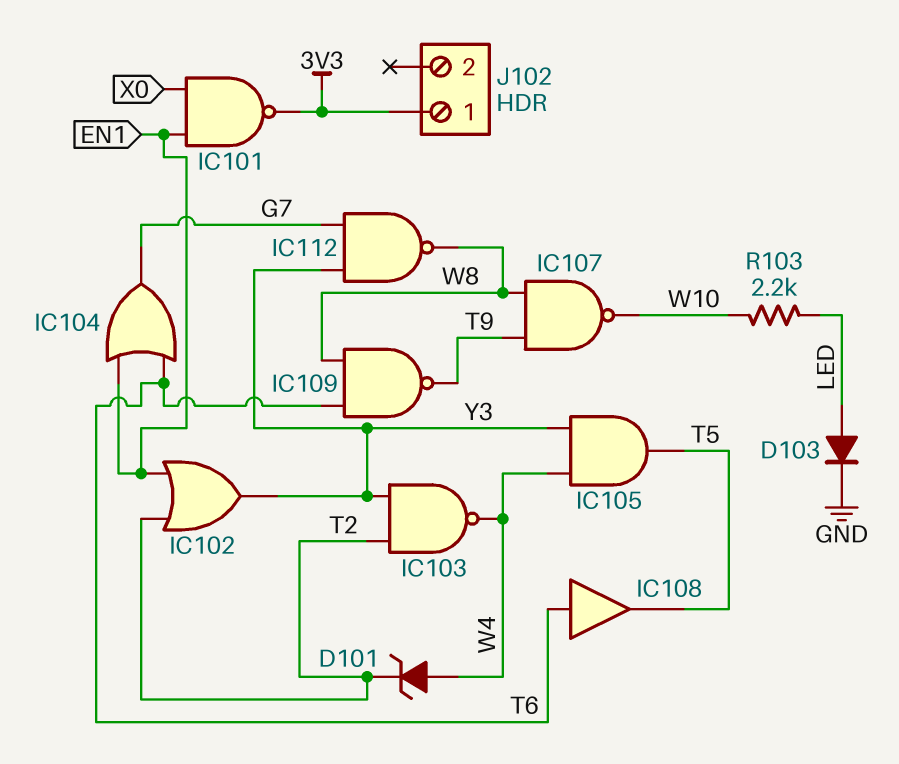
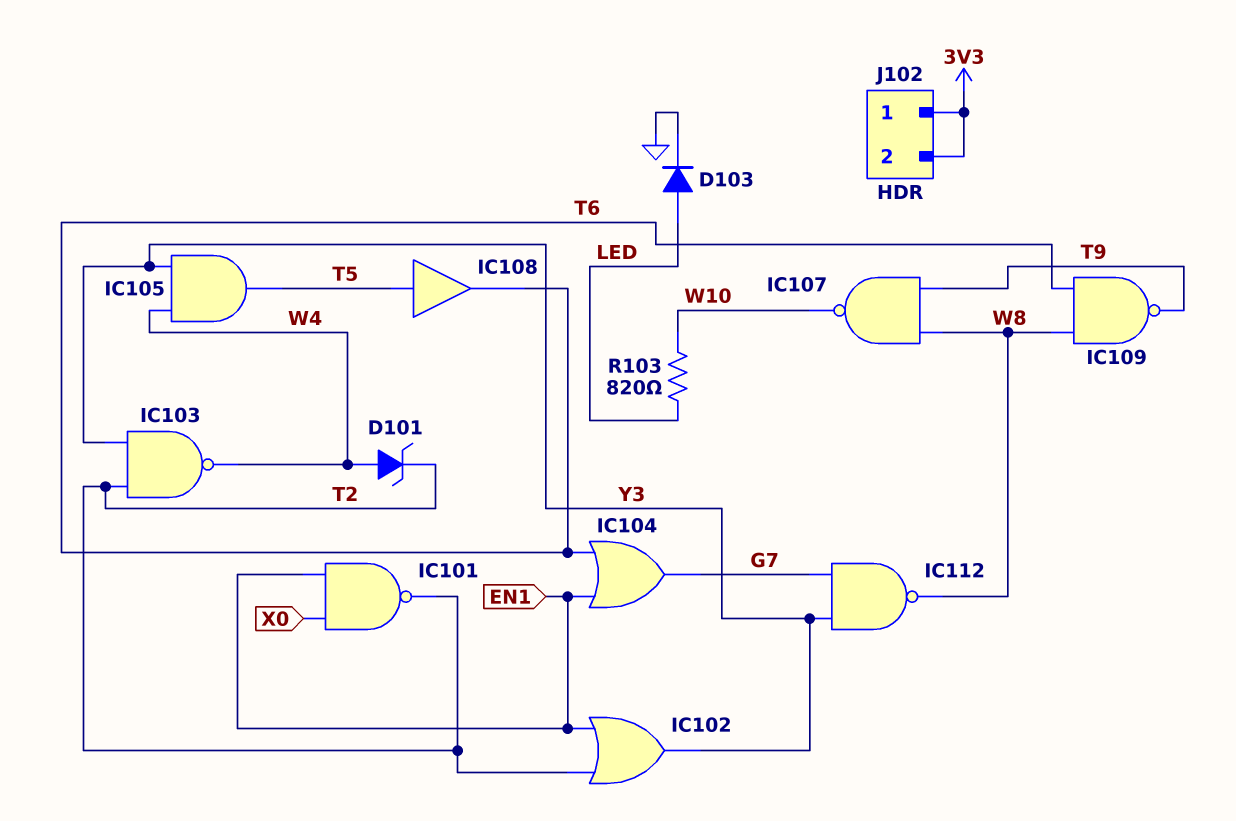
IC101: NAND (in EN1, in X0, out 3V3) -> NAND (in EN1, in X0, out T2)
IC108: buffer (in T6, out T5) -> buffer (in T5, out T6)
J102 pin 2: none -> 3V3
R103: 2.2k (LED, W10) -> 820 (LED, W10)

